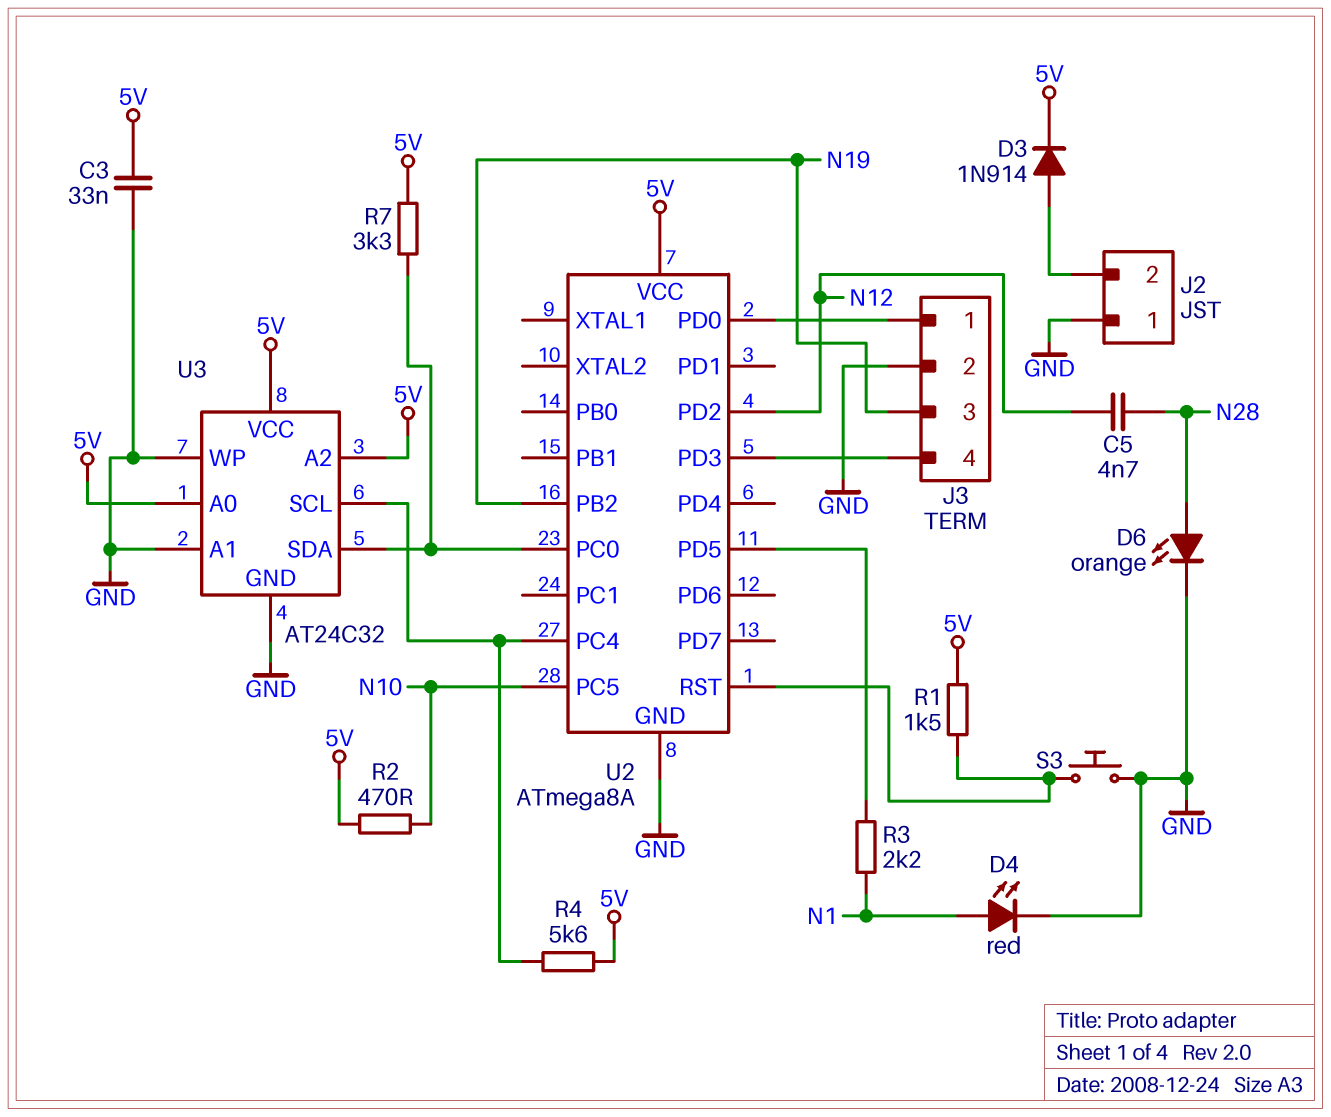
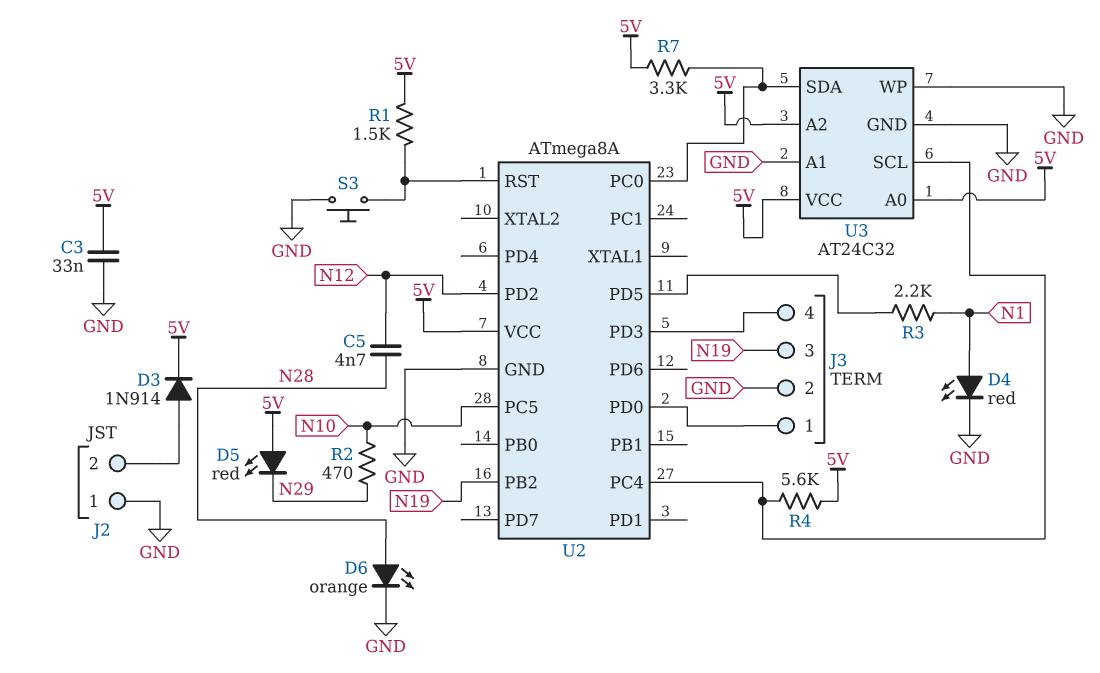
D5: none -> LED red (A 5V, K N29)
R2: 470 (5V, N10) -> 470 (N10, N29)

